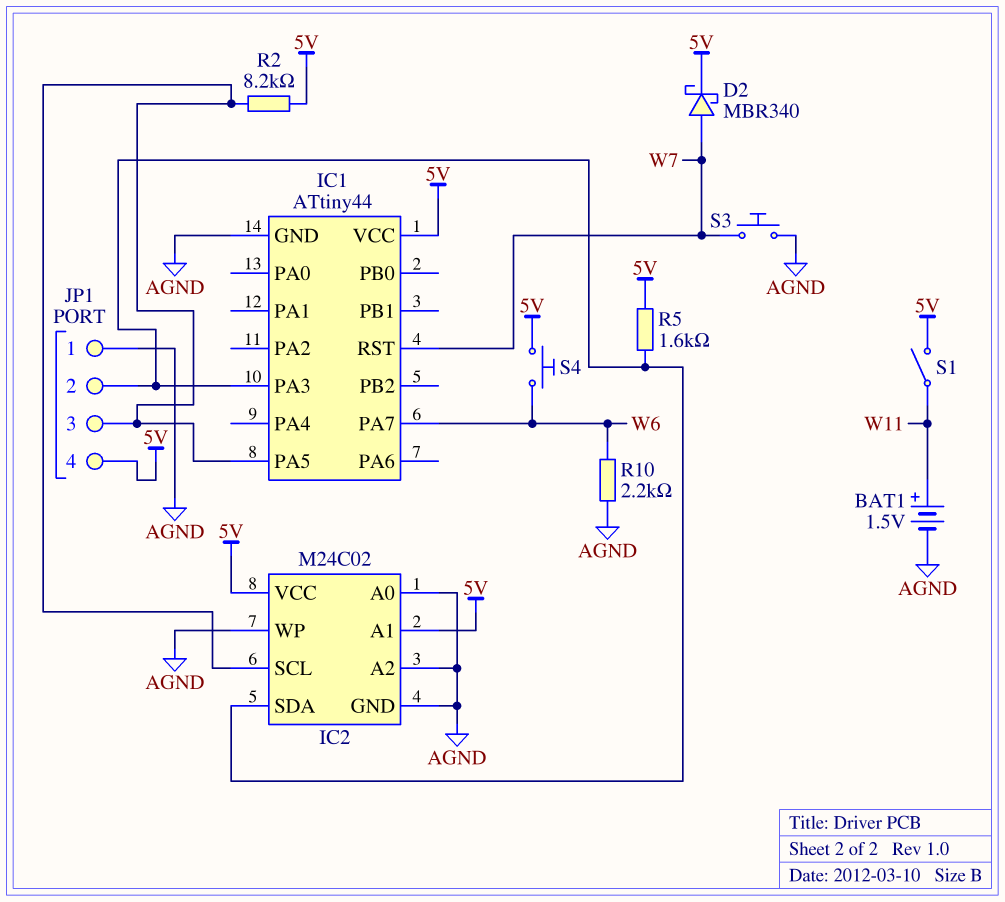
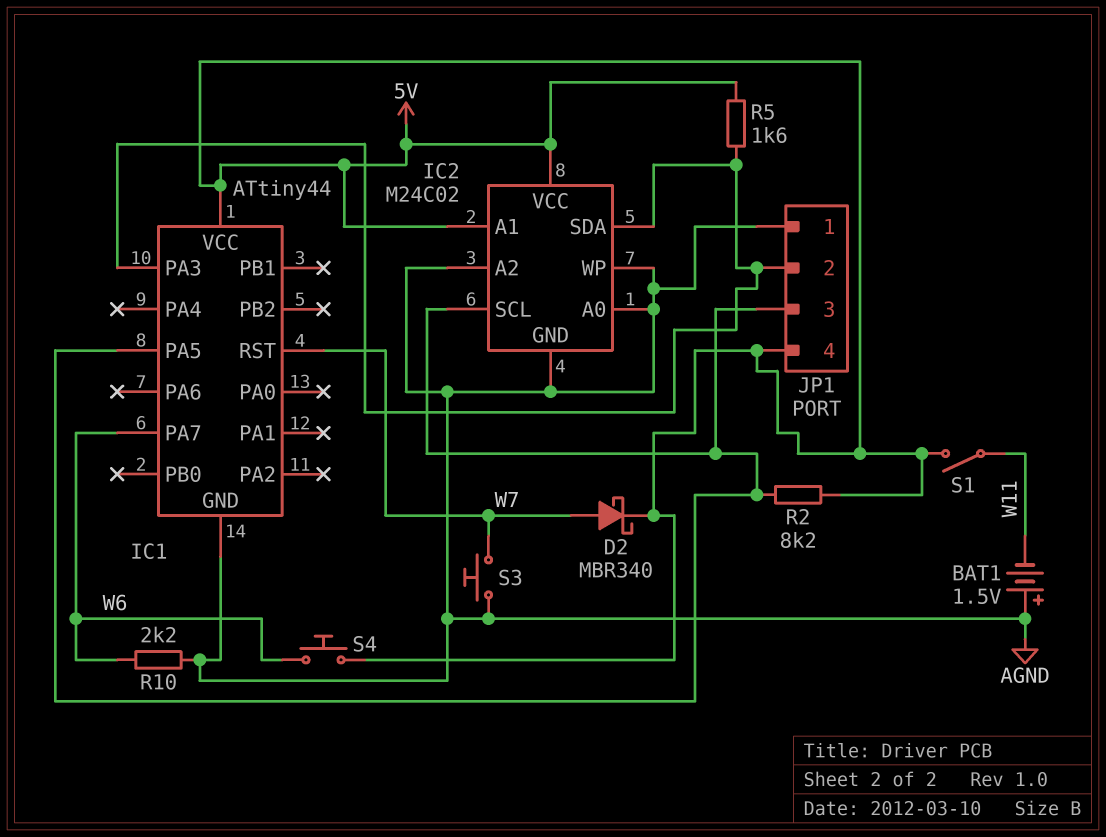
BAT1: 1.5V (plus W11, minus AGND) -> 1.5V (plus AGND, minus W11)

